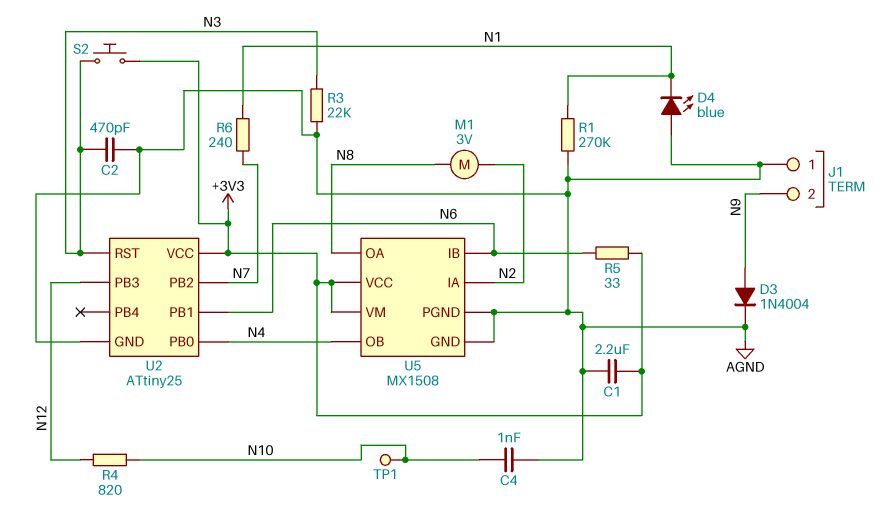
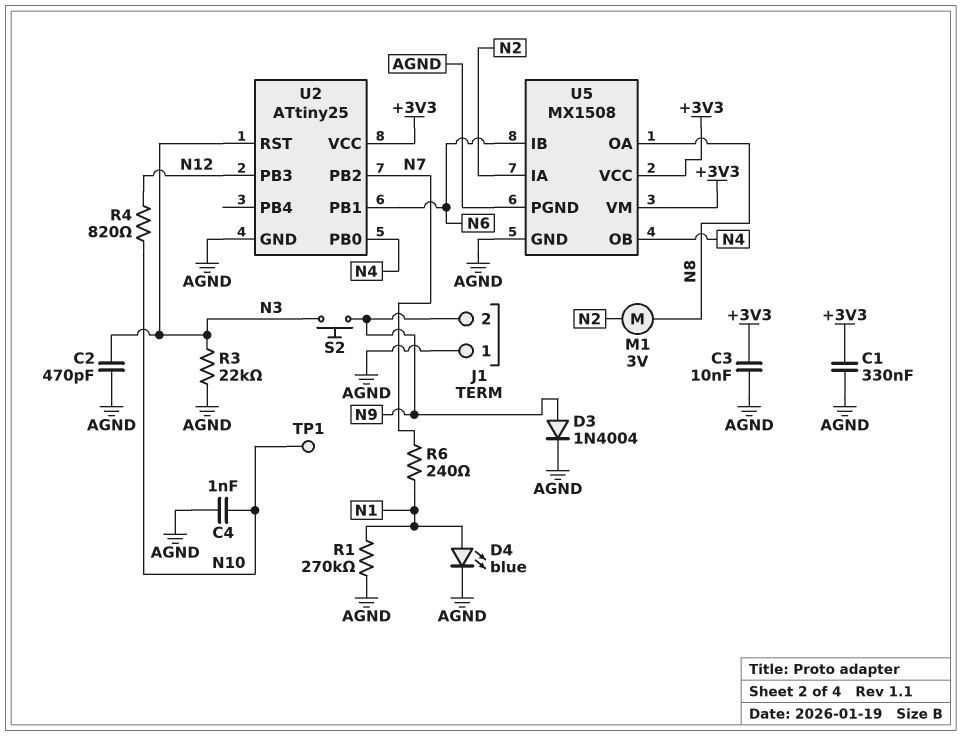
C1: 2.2uF (+3V3, AGND) -> 330nF (+3V3, AGND)
C3: none -> 10nF (+3V3, AGND)
D4: LED blue (A AGND, K N1) -> LED blue (A N1, K AGND)
R5: 33 (+3V3, N6) -> none
S2: button (+3V3, N3) -> button (N3, N9)

